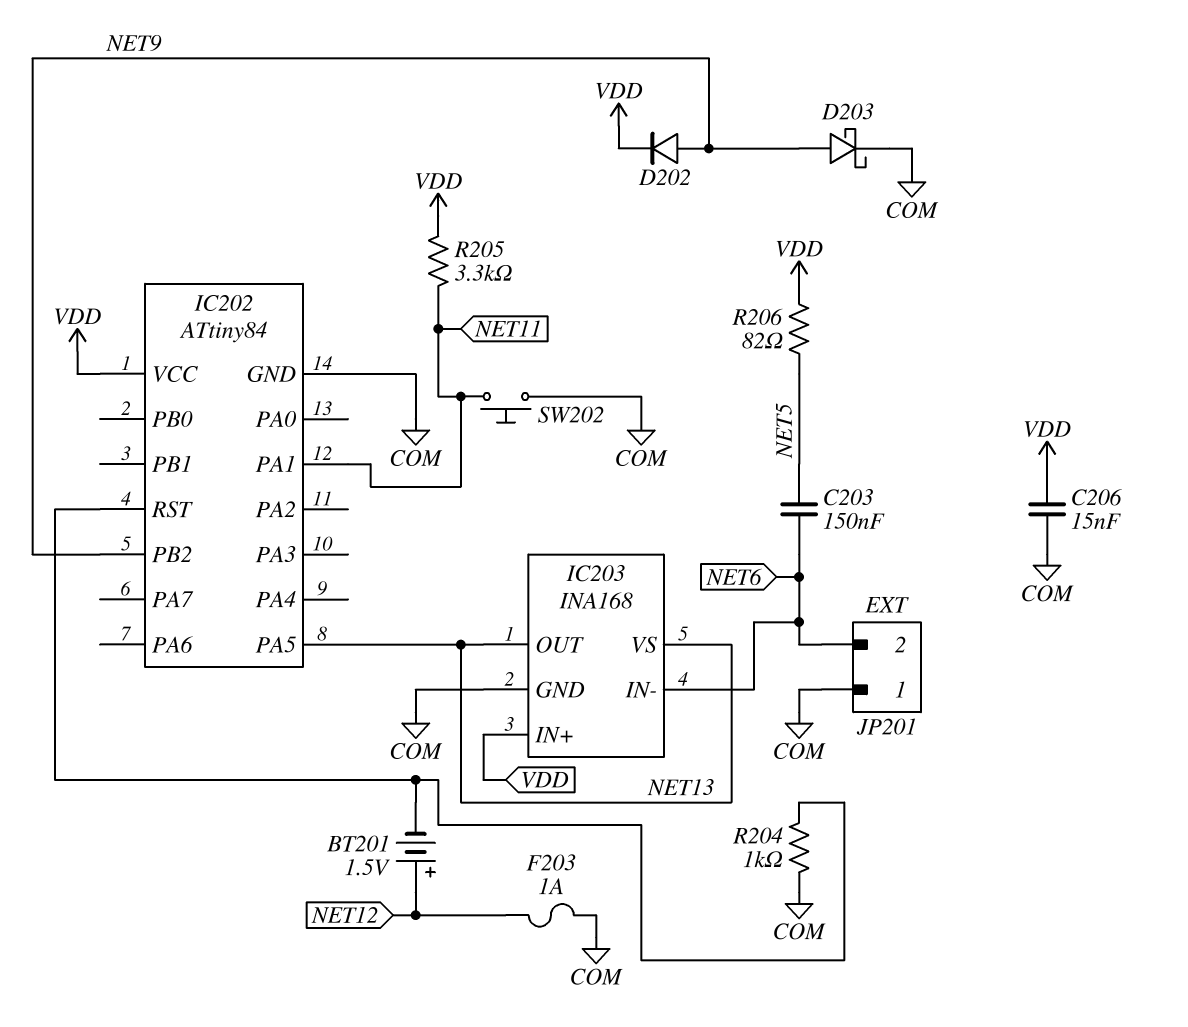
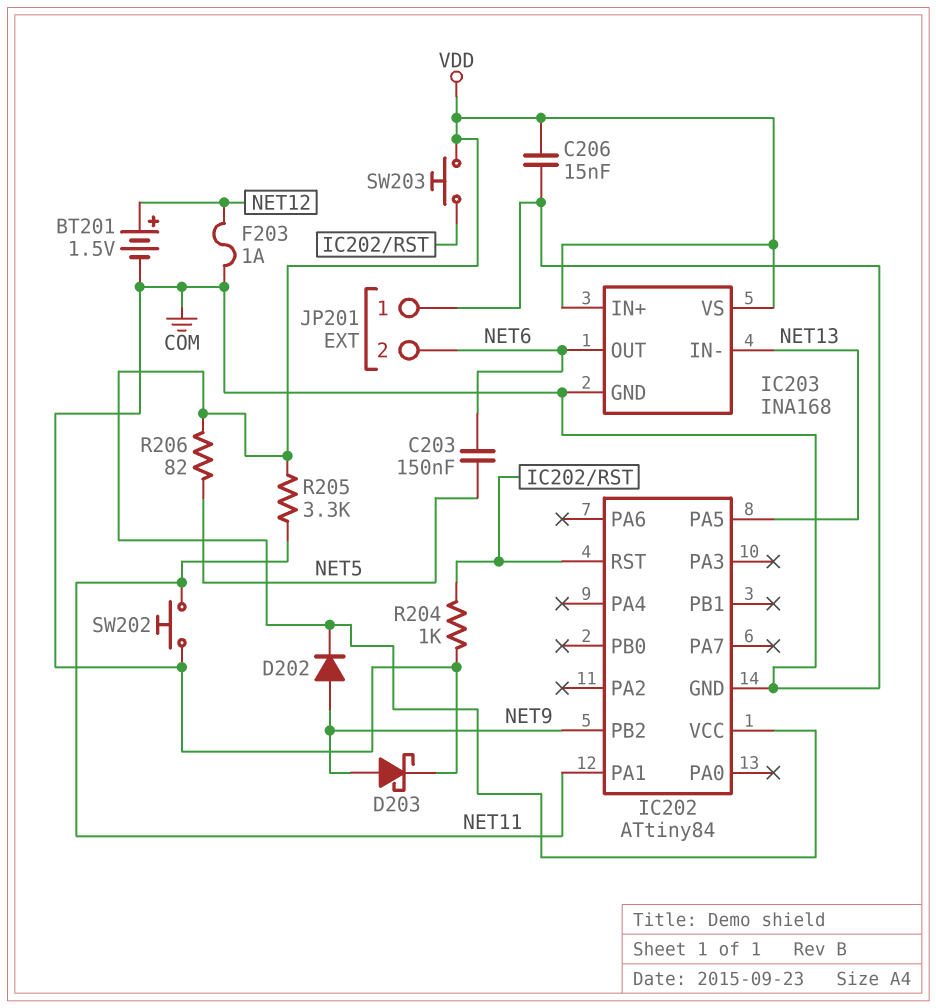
BT201: 1.5V (plus NET12, minus IC202/RST) -> 1.5V (plus NET12, minus COM)
IC203 pin IN-: NET6 -> NET13
IC203 pin OUT: NET13 -> NET6
IC203 pin VS: NET13 -> VDD
SW203: none -> button (IC202/RST, VDD)

